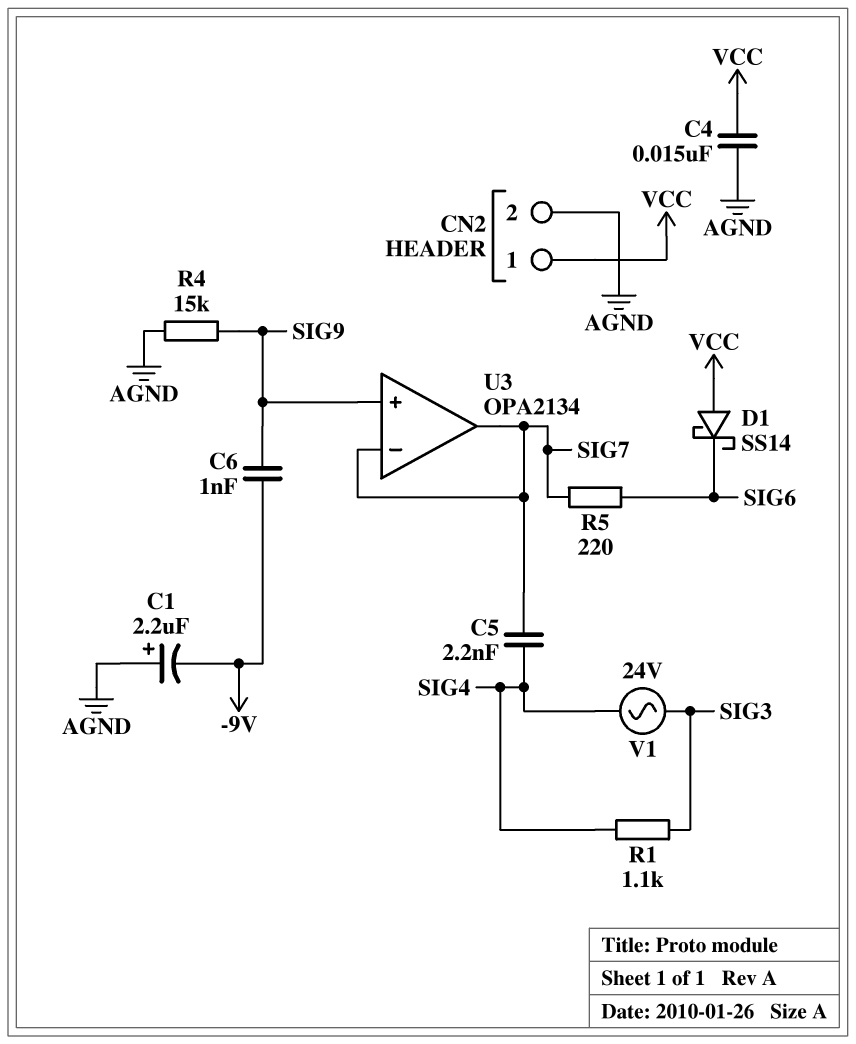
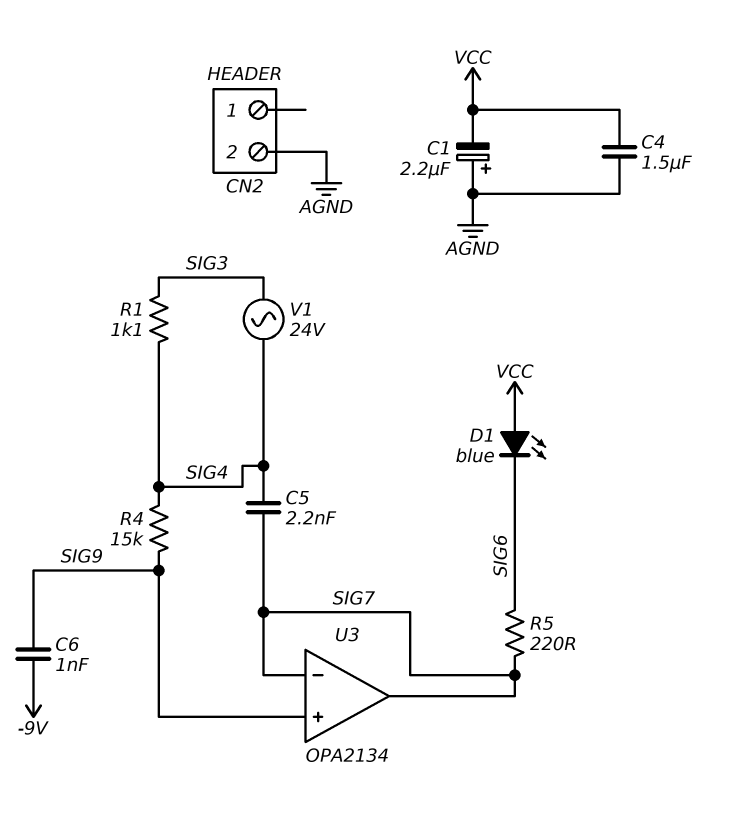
C1: 2.2uF (plus AGND, minus -9V) -> 2.2uF (plus AGND, minus VCC)
C4: 15nF (AGND, VCC) -> 1.5uF (AGND, VCC)
CN2 pin 1: VCC -> none
D1: schottky SS14 (A VCC, K SIG6) -> LED blue (A VCC, K SIG6)
R4: 15k (AGND, SIG9) -> 15k (SIG4, SIG9)

